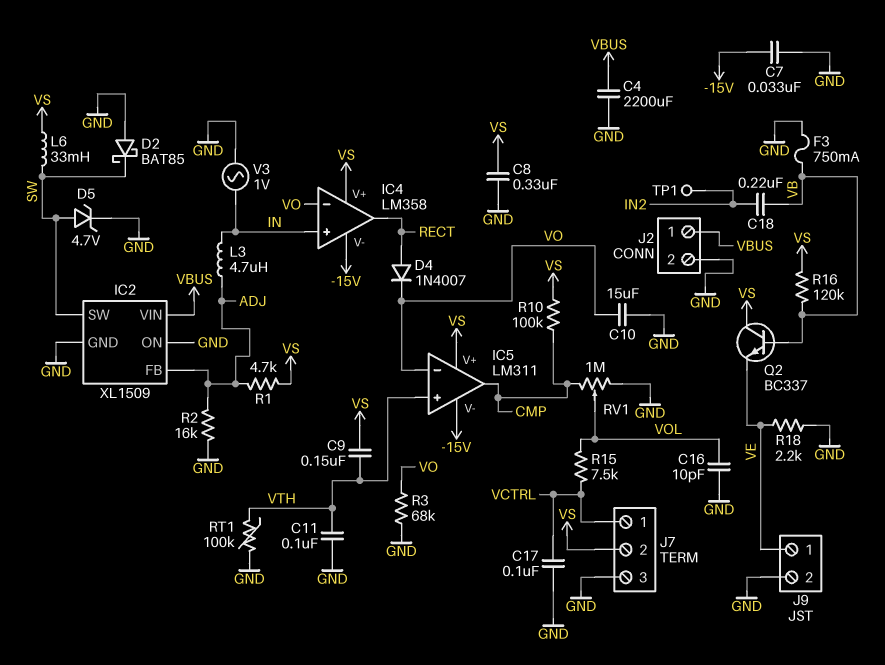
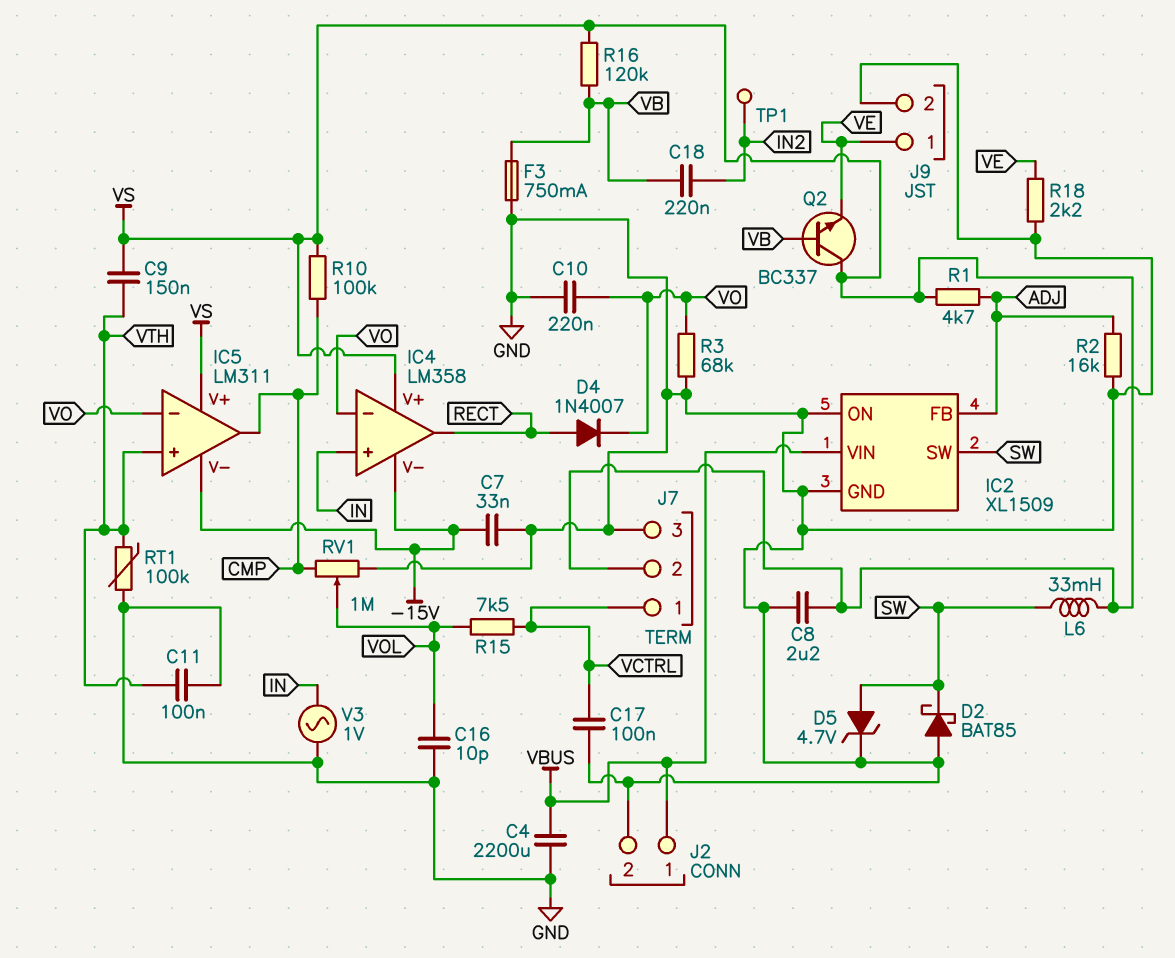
C8: 330nF (GND, VS) -> 2.2uF (GND, VS)
C10: 15uF (GND, VO) -> 220nF (GND, VO)
L3: 4.7uH (ADJ, IN) -> none

